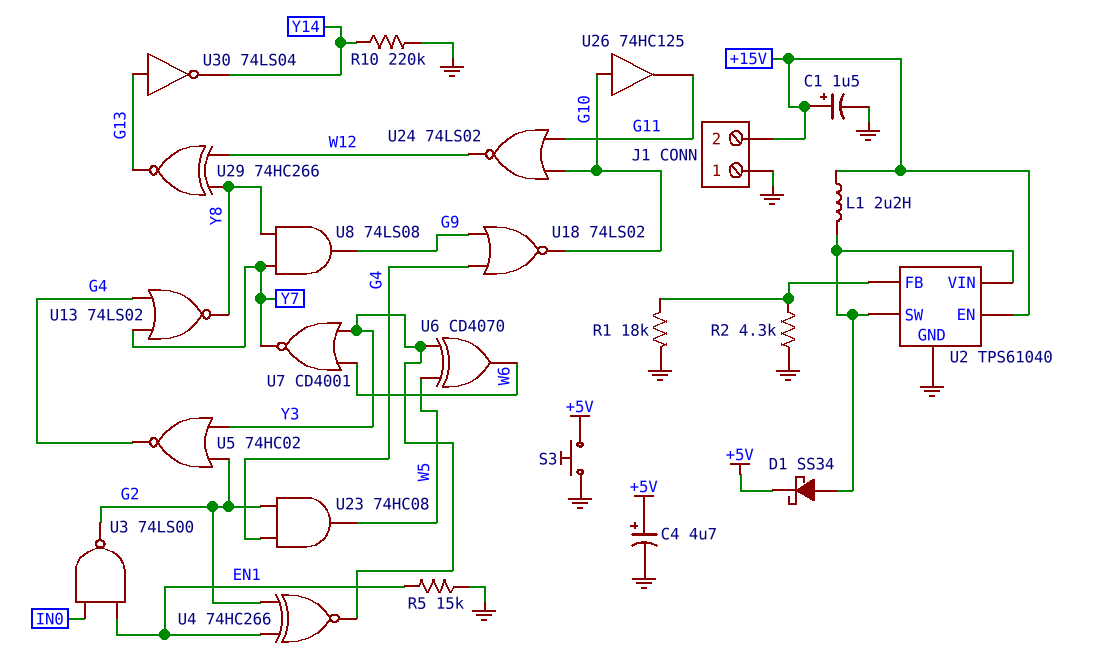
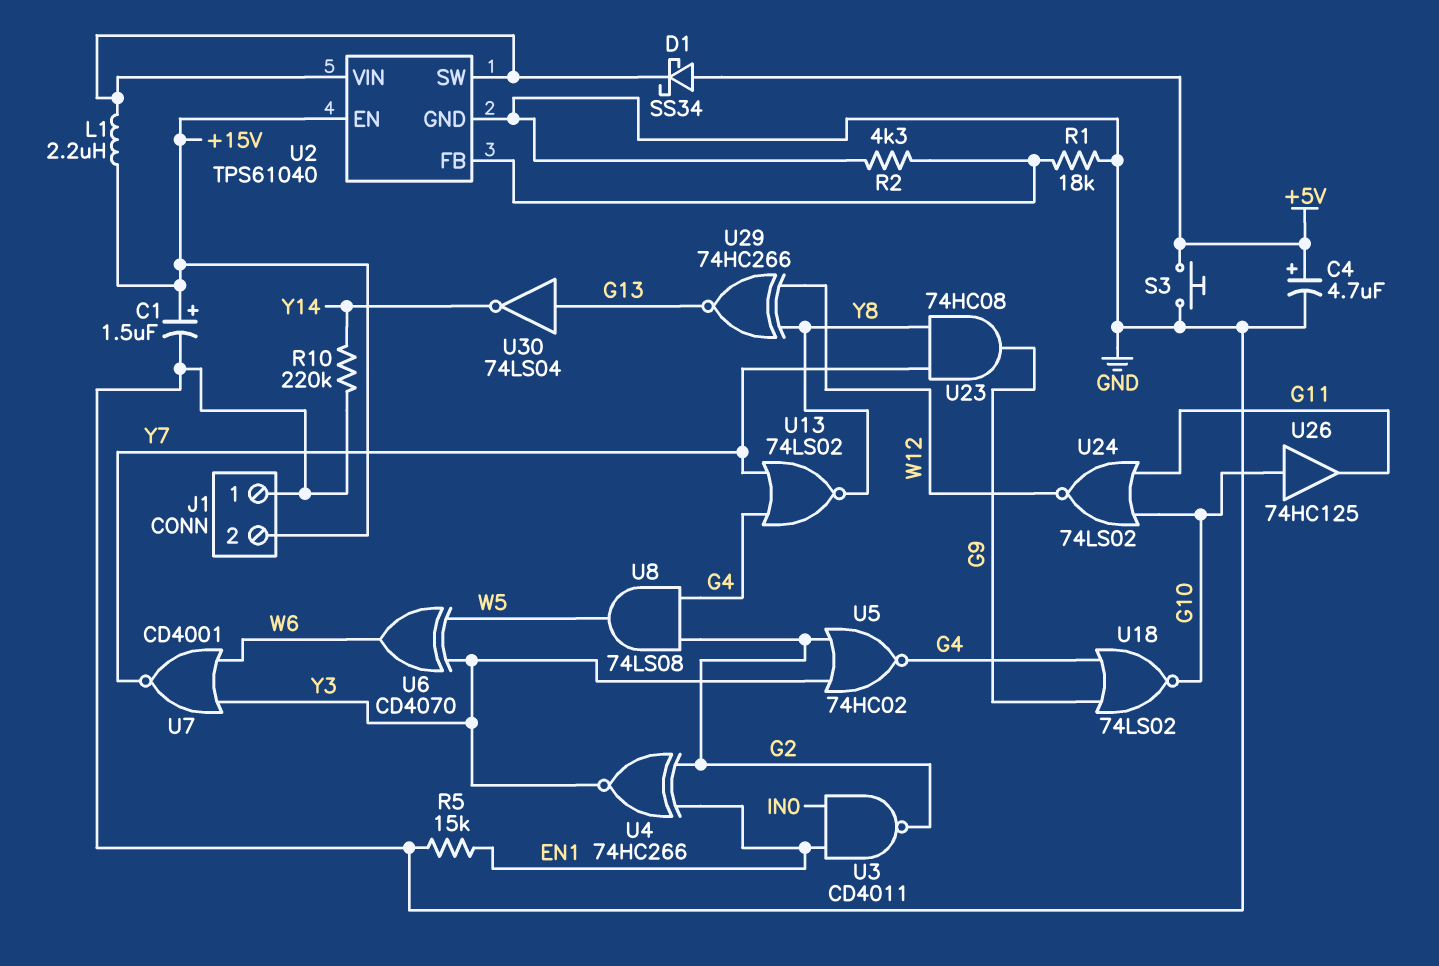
D1: schottky SS34 (A U2/SW, K +5V) -> schottky SS34 (A +5V, K U2/SW)
U3: NAND 74LS00 (in EN1, in IN0, out G2) -> NAND CD4011 (in EN1, in IN0, out G2)
U8: AND 74LS08 (in Y7, in Y8, out G9) -> AND 74LS08 (in G2, in G4, out W5)
U23: AND 74HC08 (in G2, in G4, out W5) -> AND 74HC08 (in Y7, in Y8, out G9)

